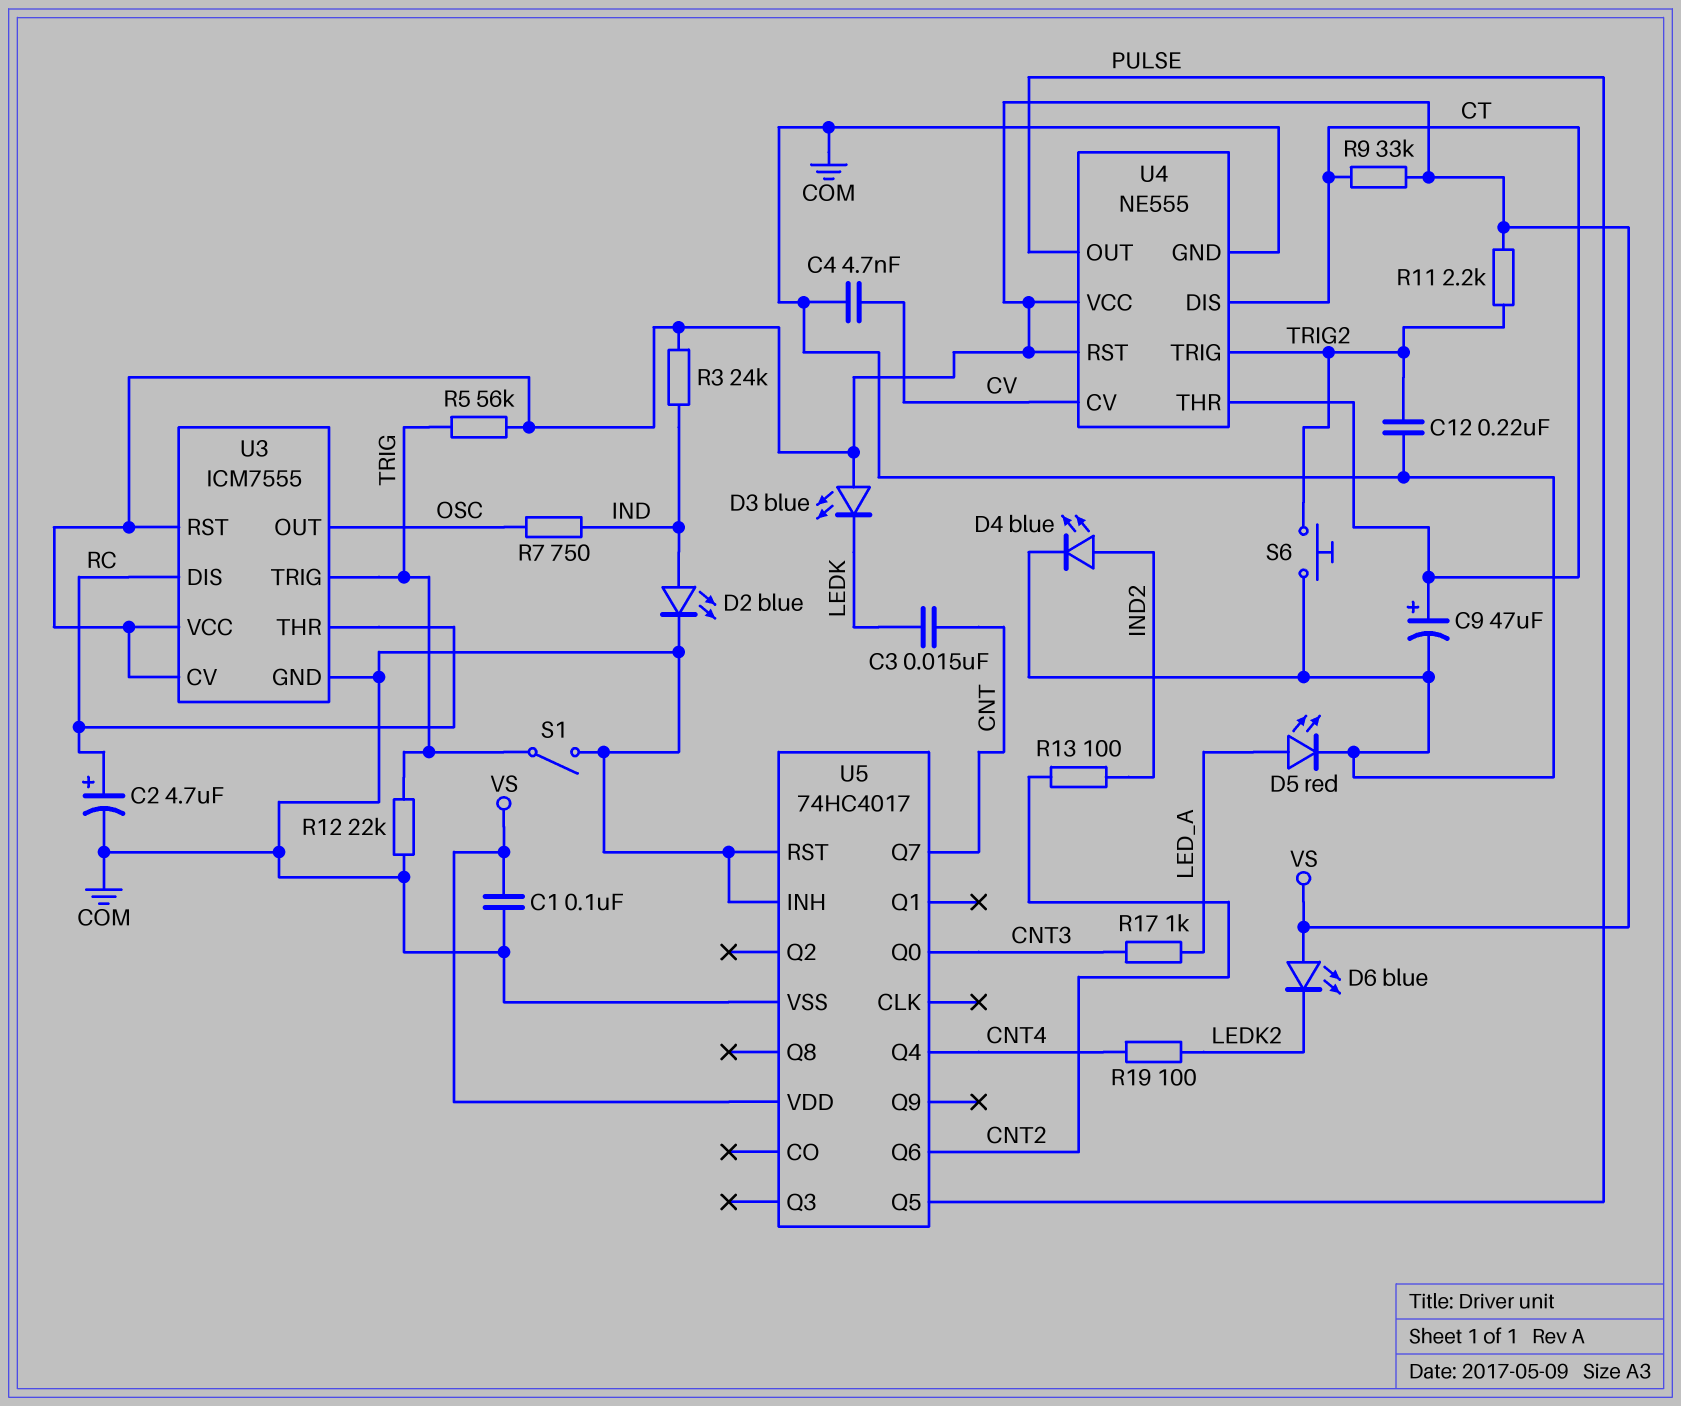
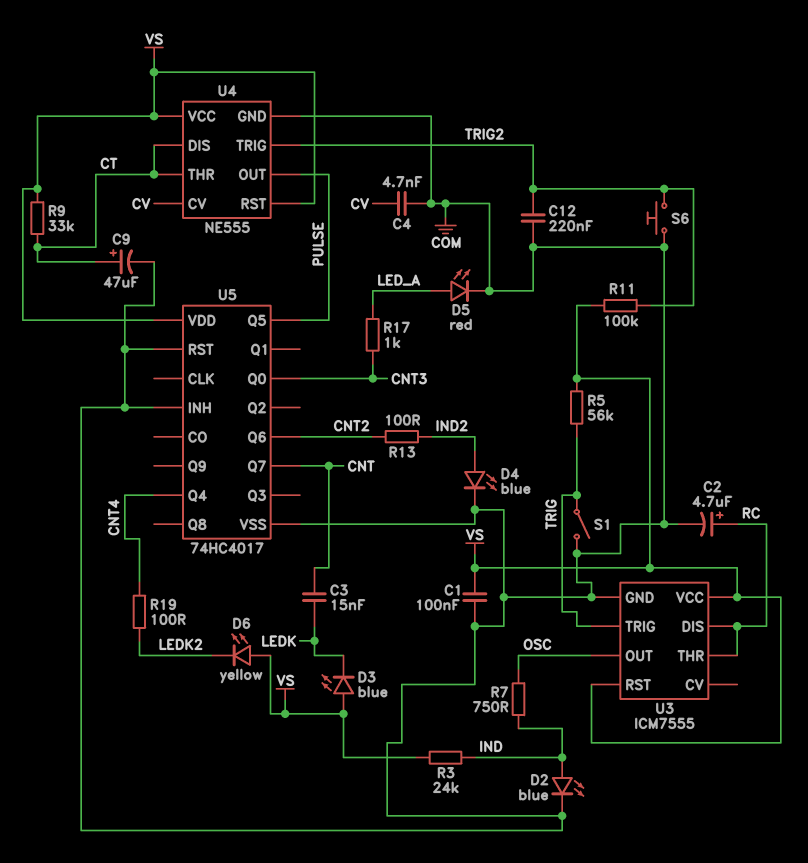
D6: LED blue (A VS, K LEDK2) -> LED yellow (A VS, K LEDK2)
R11: 2.2k (TRIG2, VS) -> 100k (TRIG2, VS)
R12: 22k (COM, TRIG) -> none
U3 pin CV: VS -> none

